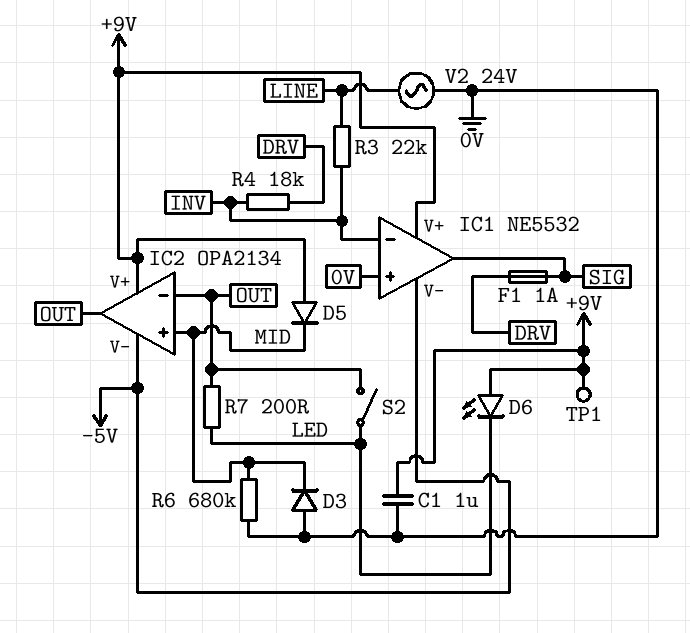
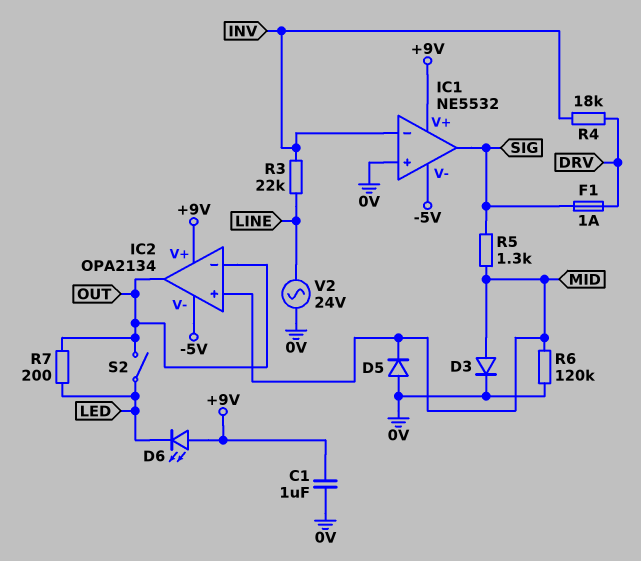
D3: diode (A 0V, K MID) -> diode (A MID, K 0V)
D5: diode (A +9V, K MID) -> diode (A 0V, K MID)
R5: none -> 1.3k (MID, SIG)
R6: 680k (0V, MID) -> 120k (0V, MID)
TP1: test point (+9V) -> none

